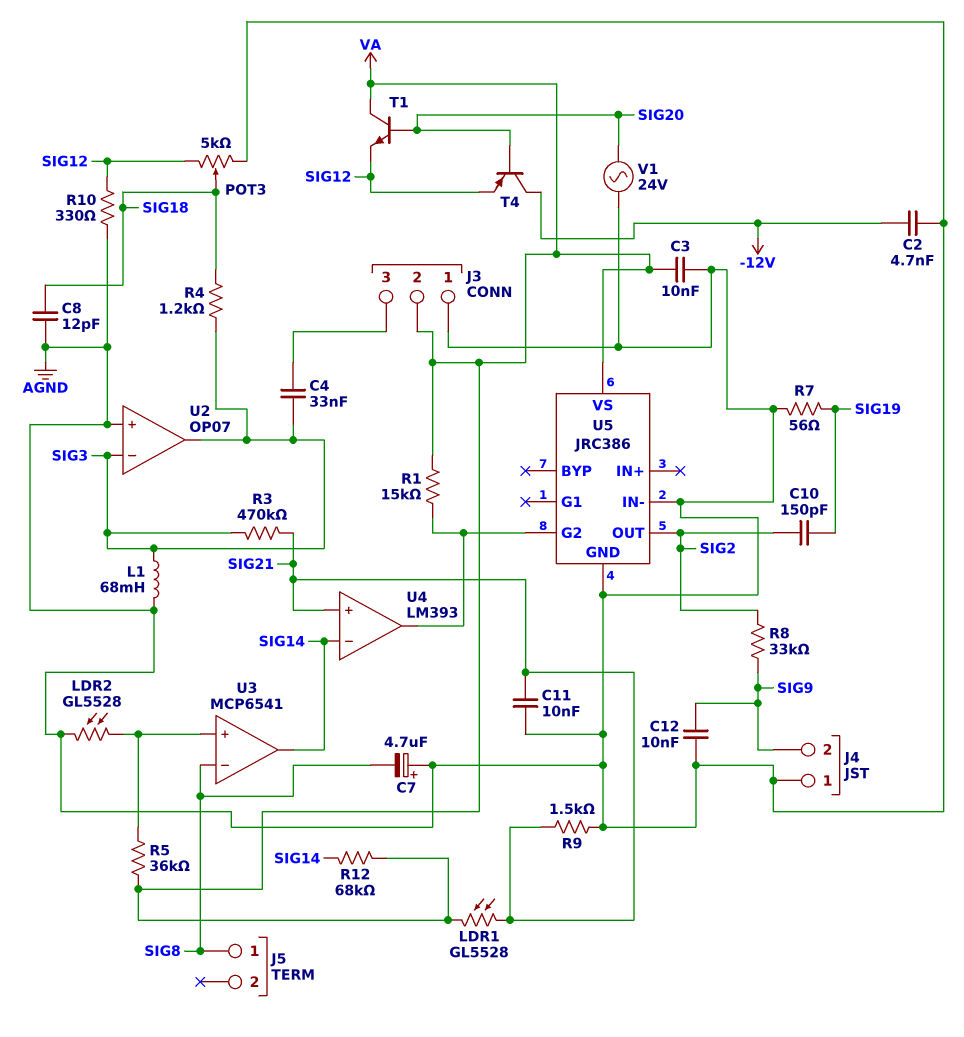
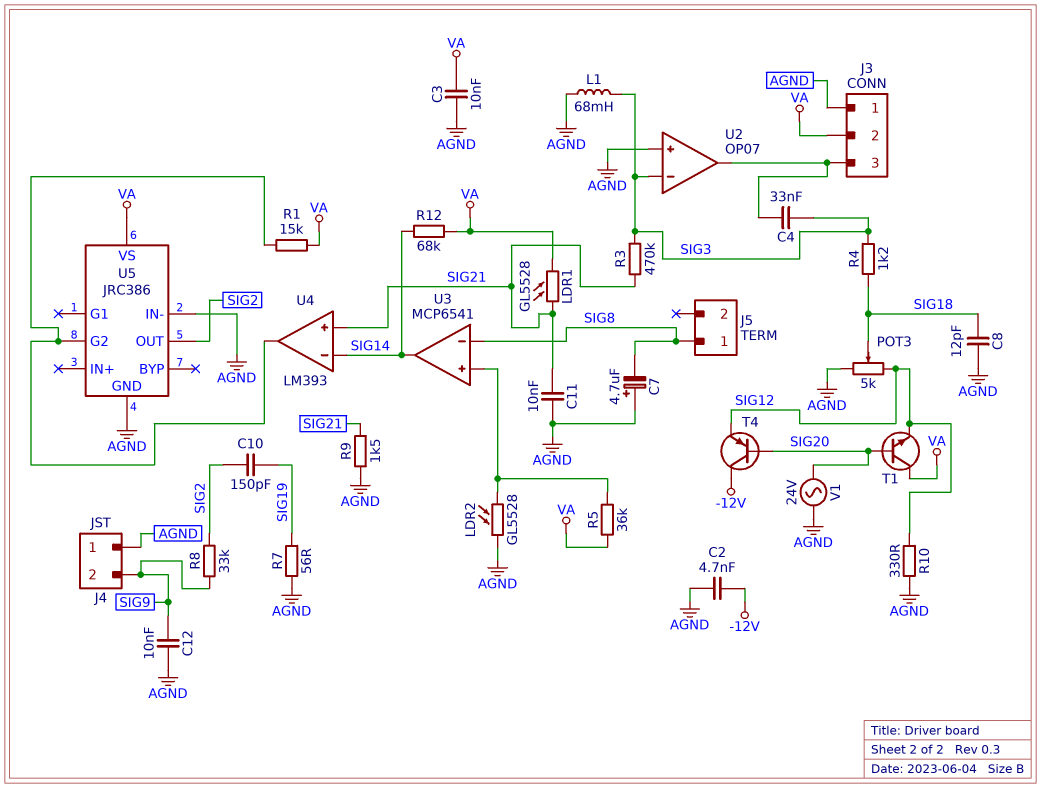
U2 pin out: SIG3 -> J3/3

